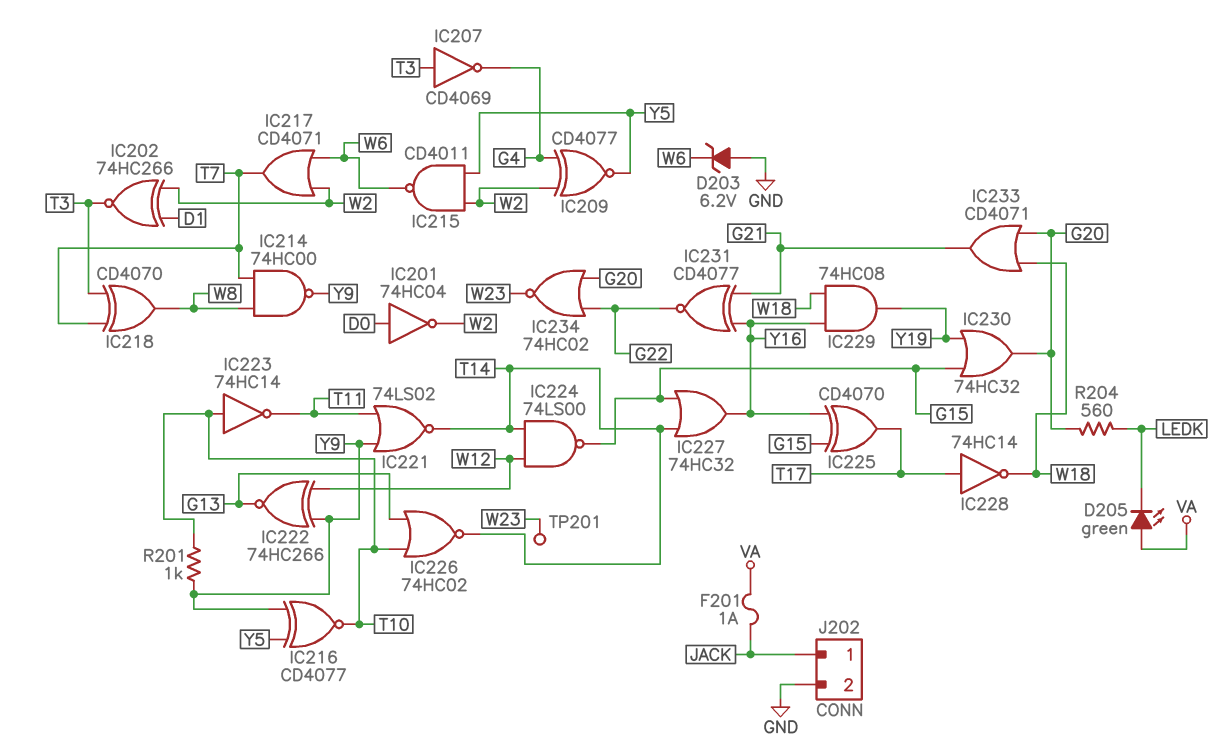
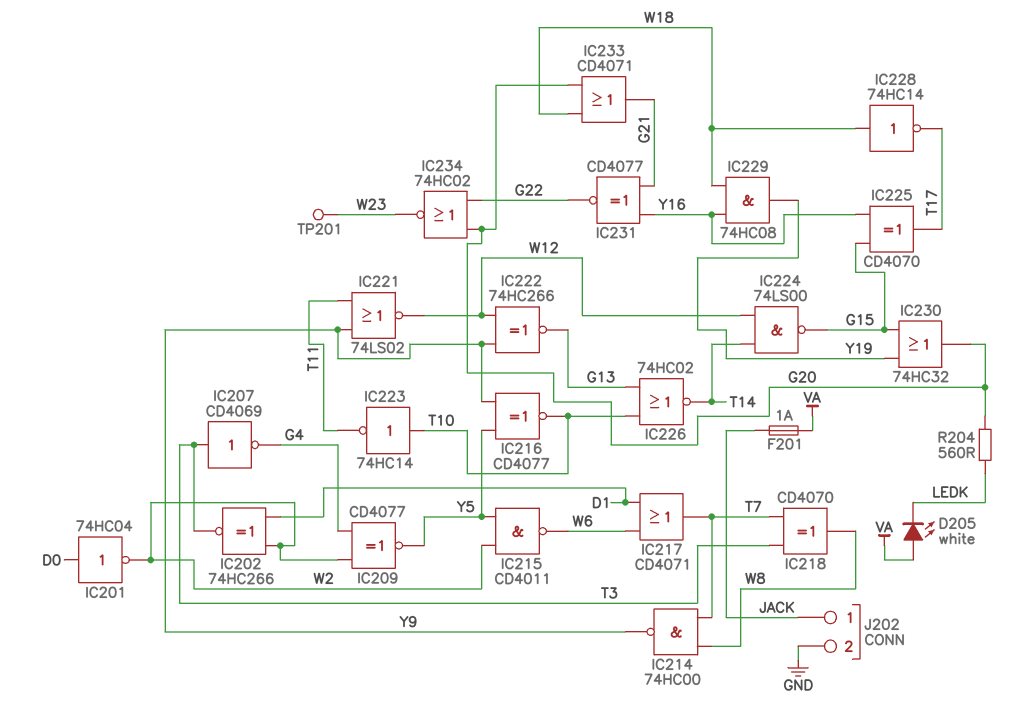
D203: zener 6.2V (A GND, K W6) -> none
D205: LED green (A VA, K LEDK) -> LED white (A VA, K LEDK)
IC217: OR CD4071 (in W2, in W6, out T7) -> OR CD4071 (in D1, in W6, out T7)
IC221: NOR 74LS02 (in T11, in Y9, out T14) -> NOR 74LS02 (in T11, in Y9, out W12)
IC227: OR 74HC32 (in G15, in T14, out Y16) -> none
IC228: NOT 74HC14 (in T17, out W18) -> NOT 74HC14 (in W18, out T17)
R201: 1k (T10, Y9) -> none

